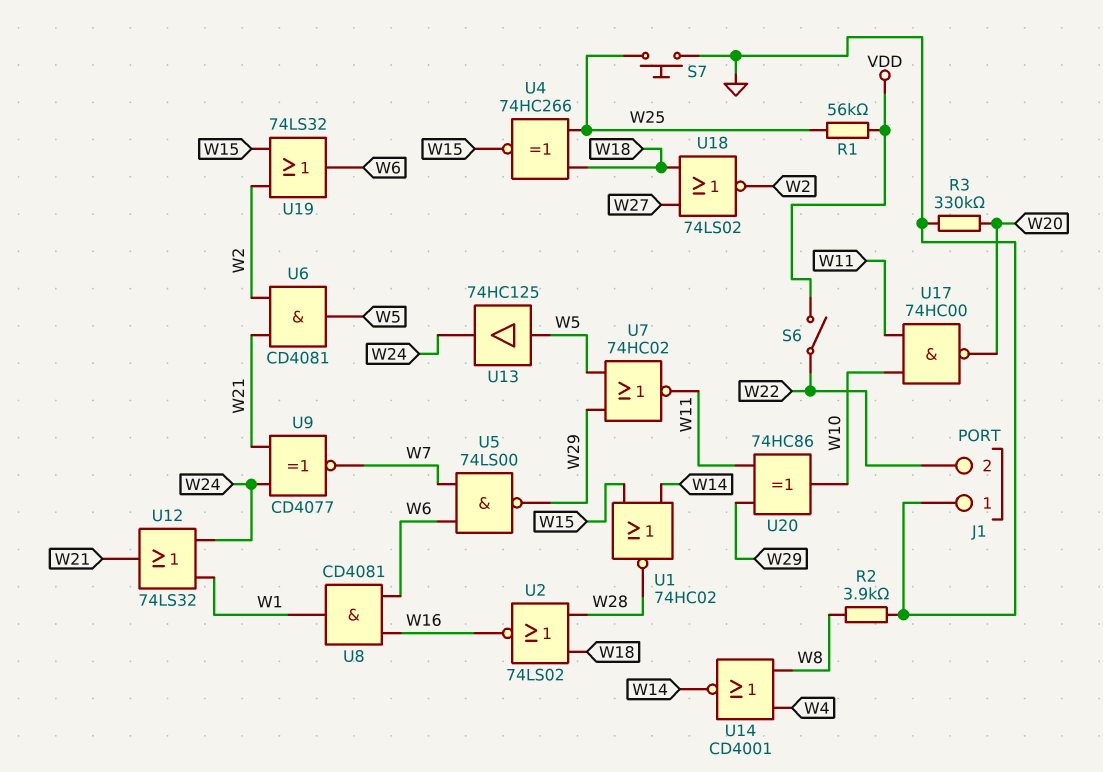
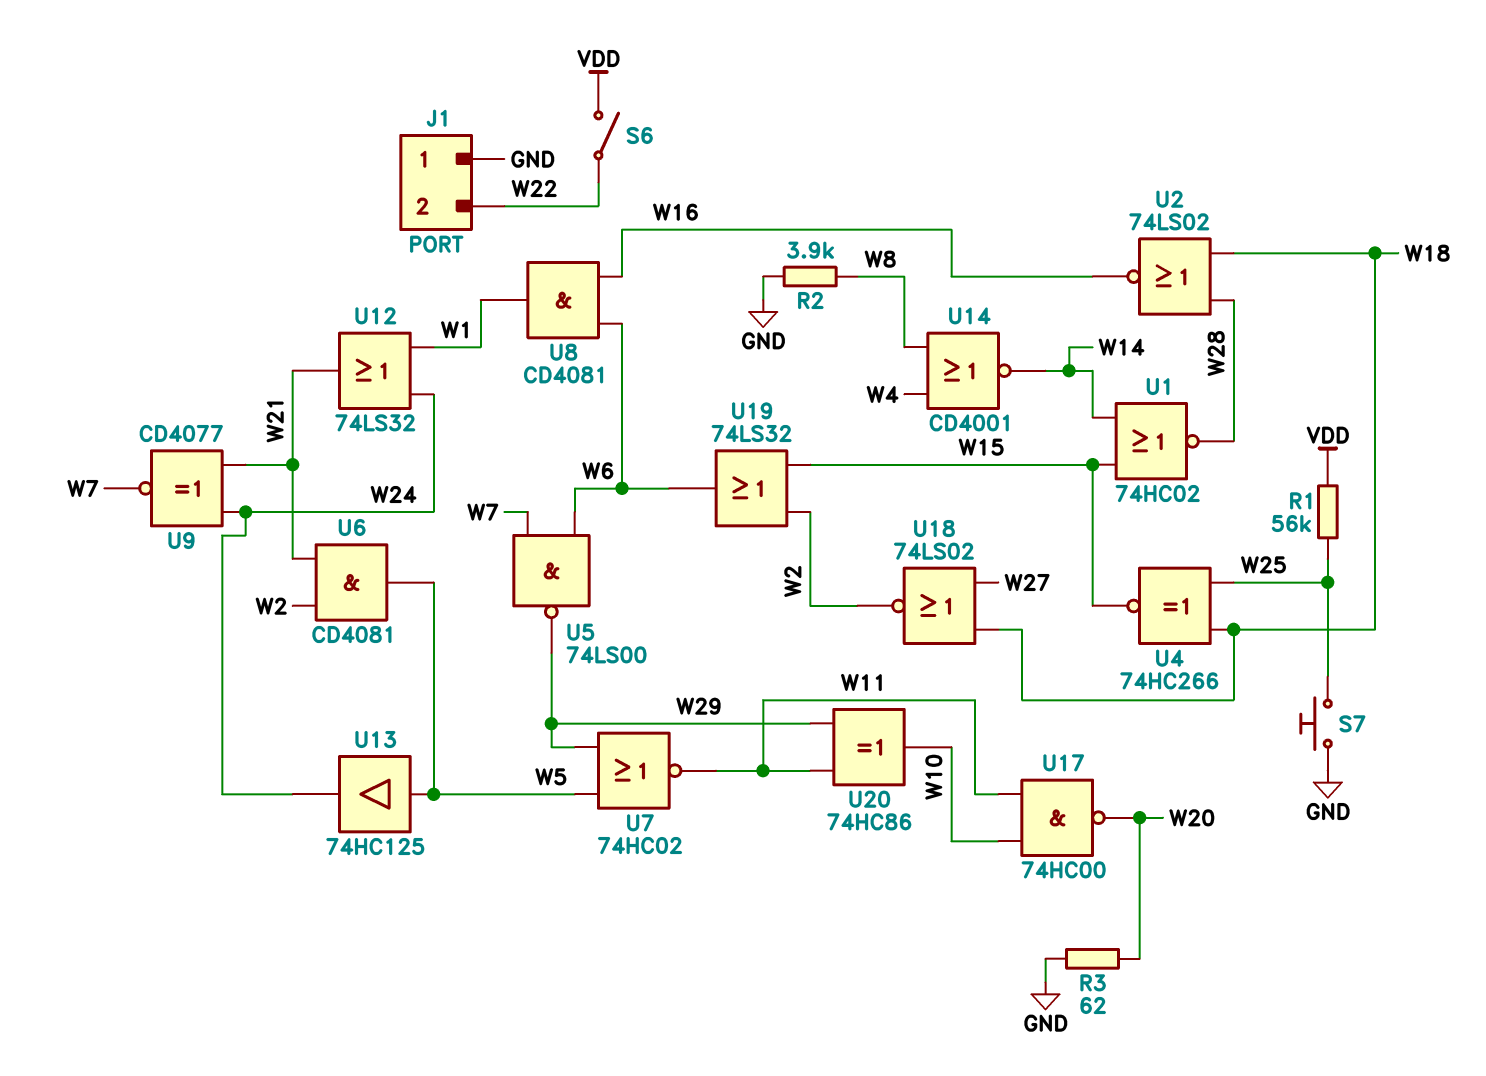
R3: 330k (GND, W20) -> 62 (GND, W20)

